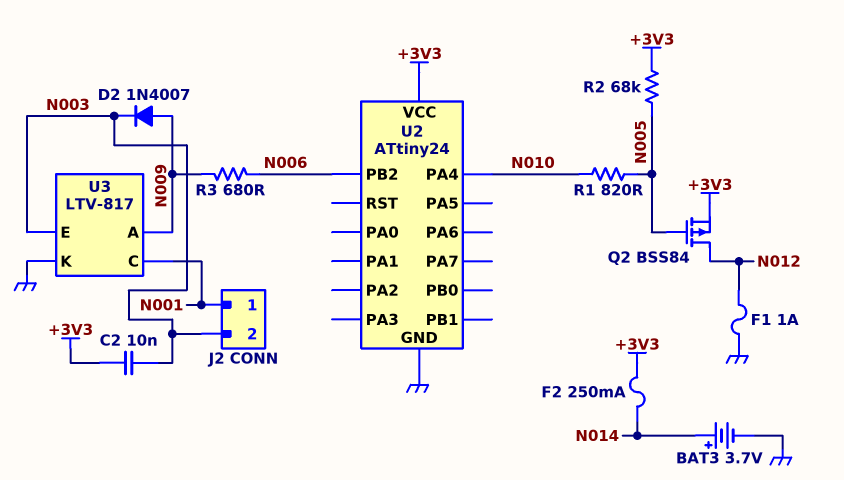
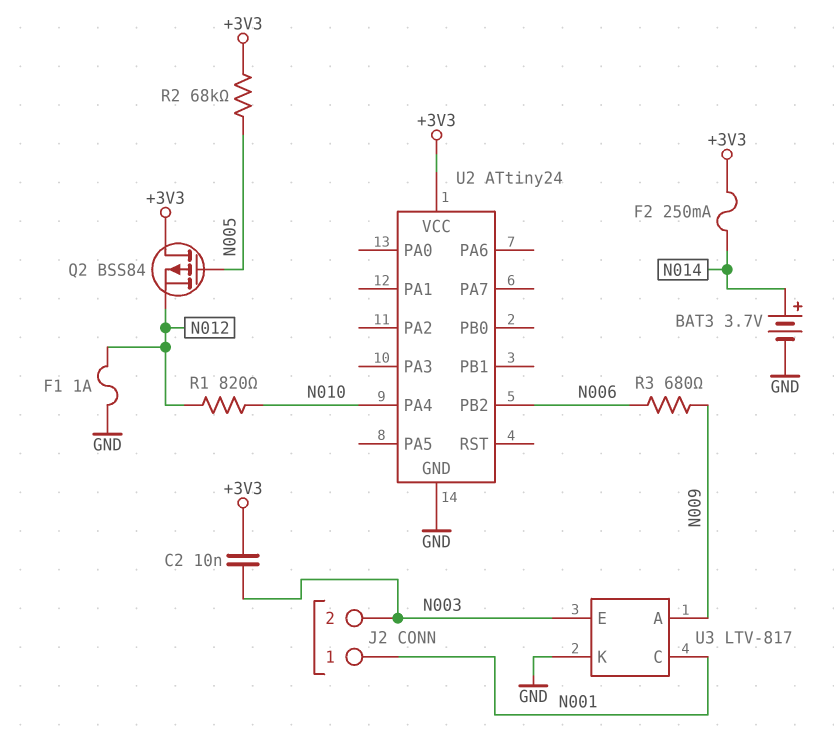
D2: diode 1N4007 (A N009, K N003) -> none
Q2: PMOS BSS84 (G N005, D N012, S +3V3) -> PMOS BSS84 (G N005, D +3V3, S N012)
R1: 820 (N005, N010) -> 820 (N010, N012)

